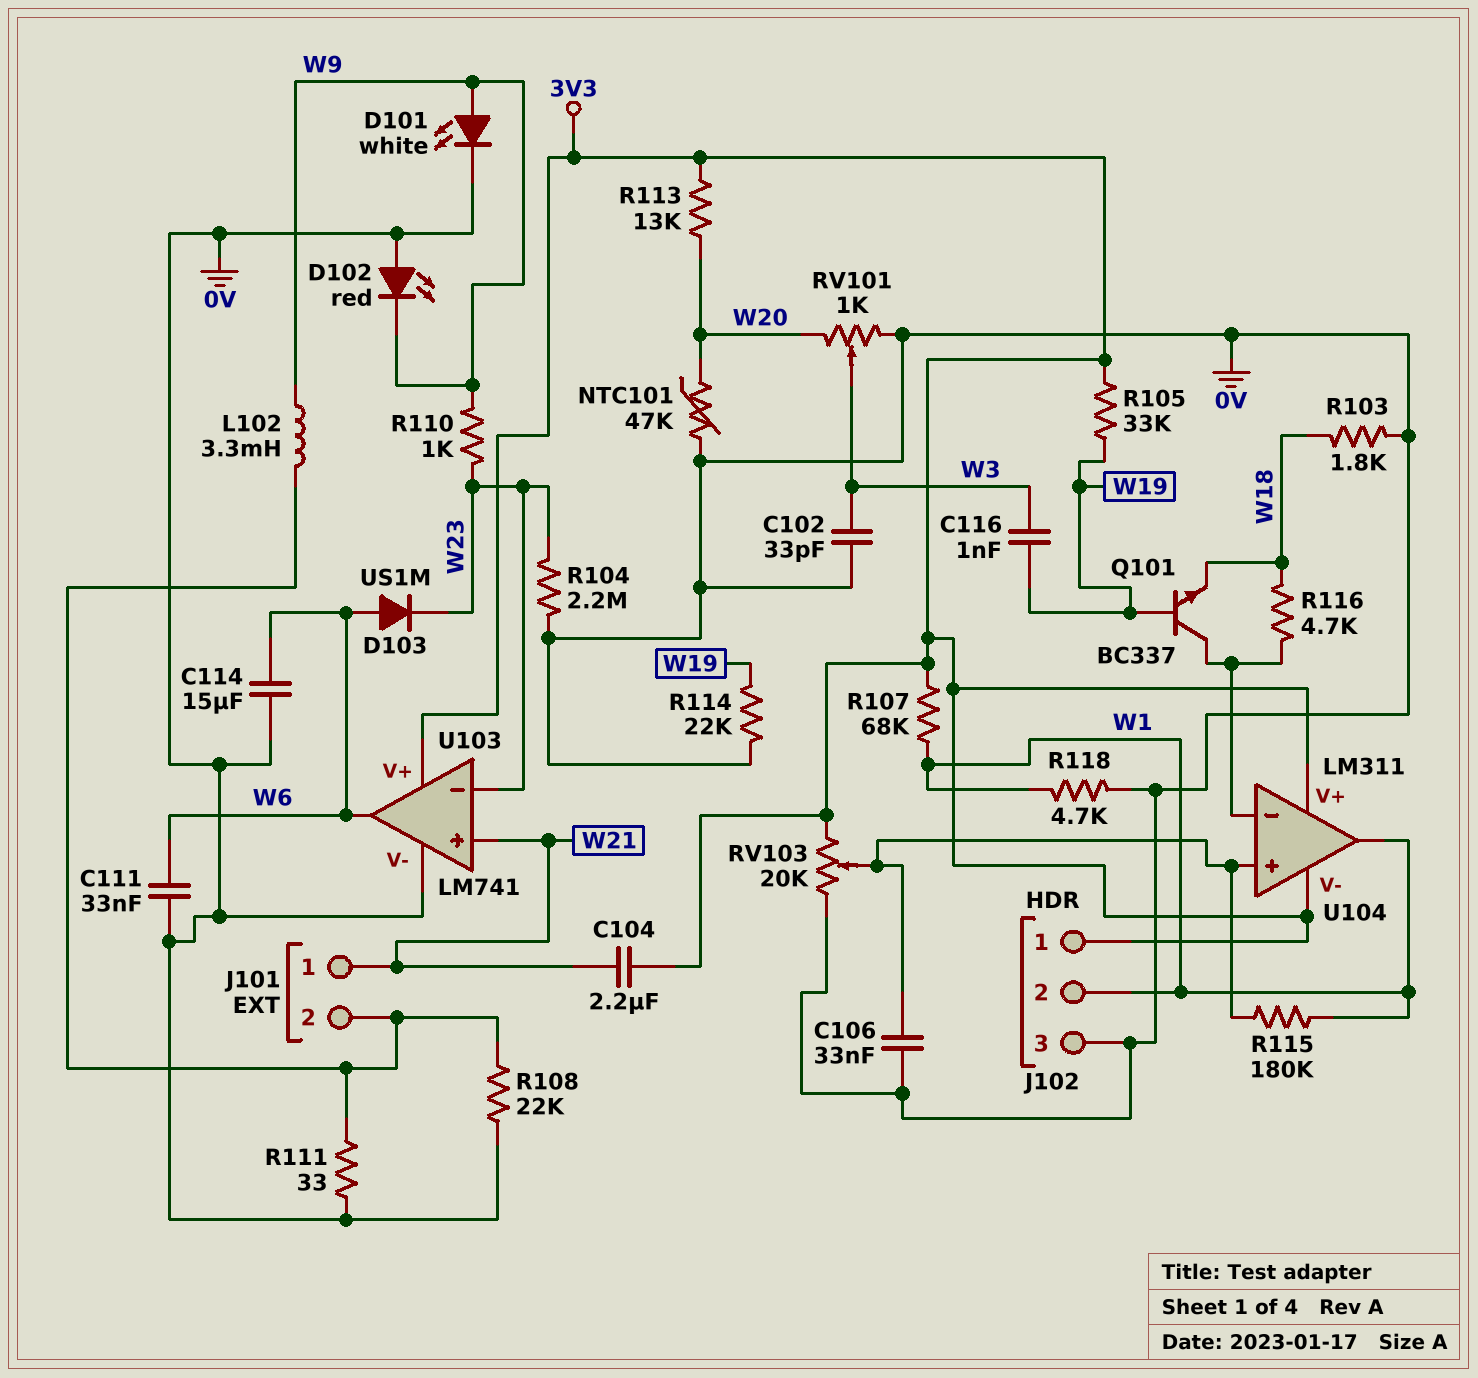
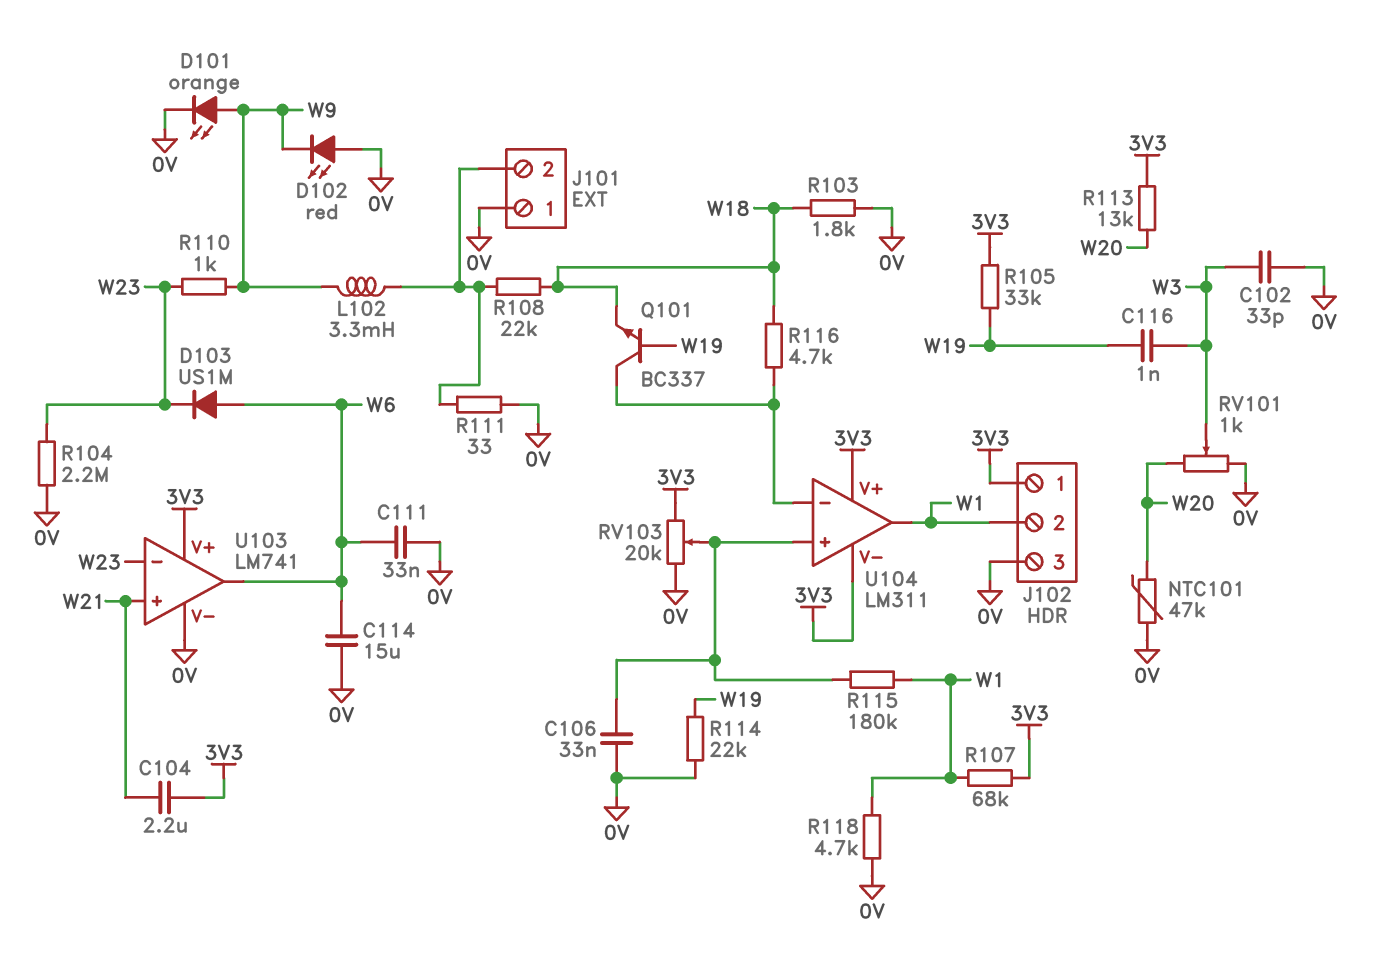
D101: LED white (A W9, K 0V) -> LED orange (A W9, K 0V)
J101 pin 1: W21 -> 0V
R108: 22k (0V, J101/2) -> 22k (J101/2, W18)

